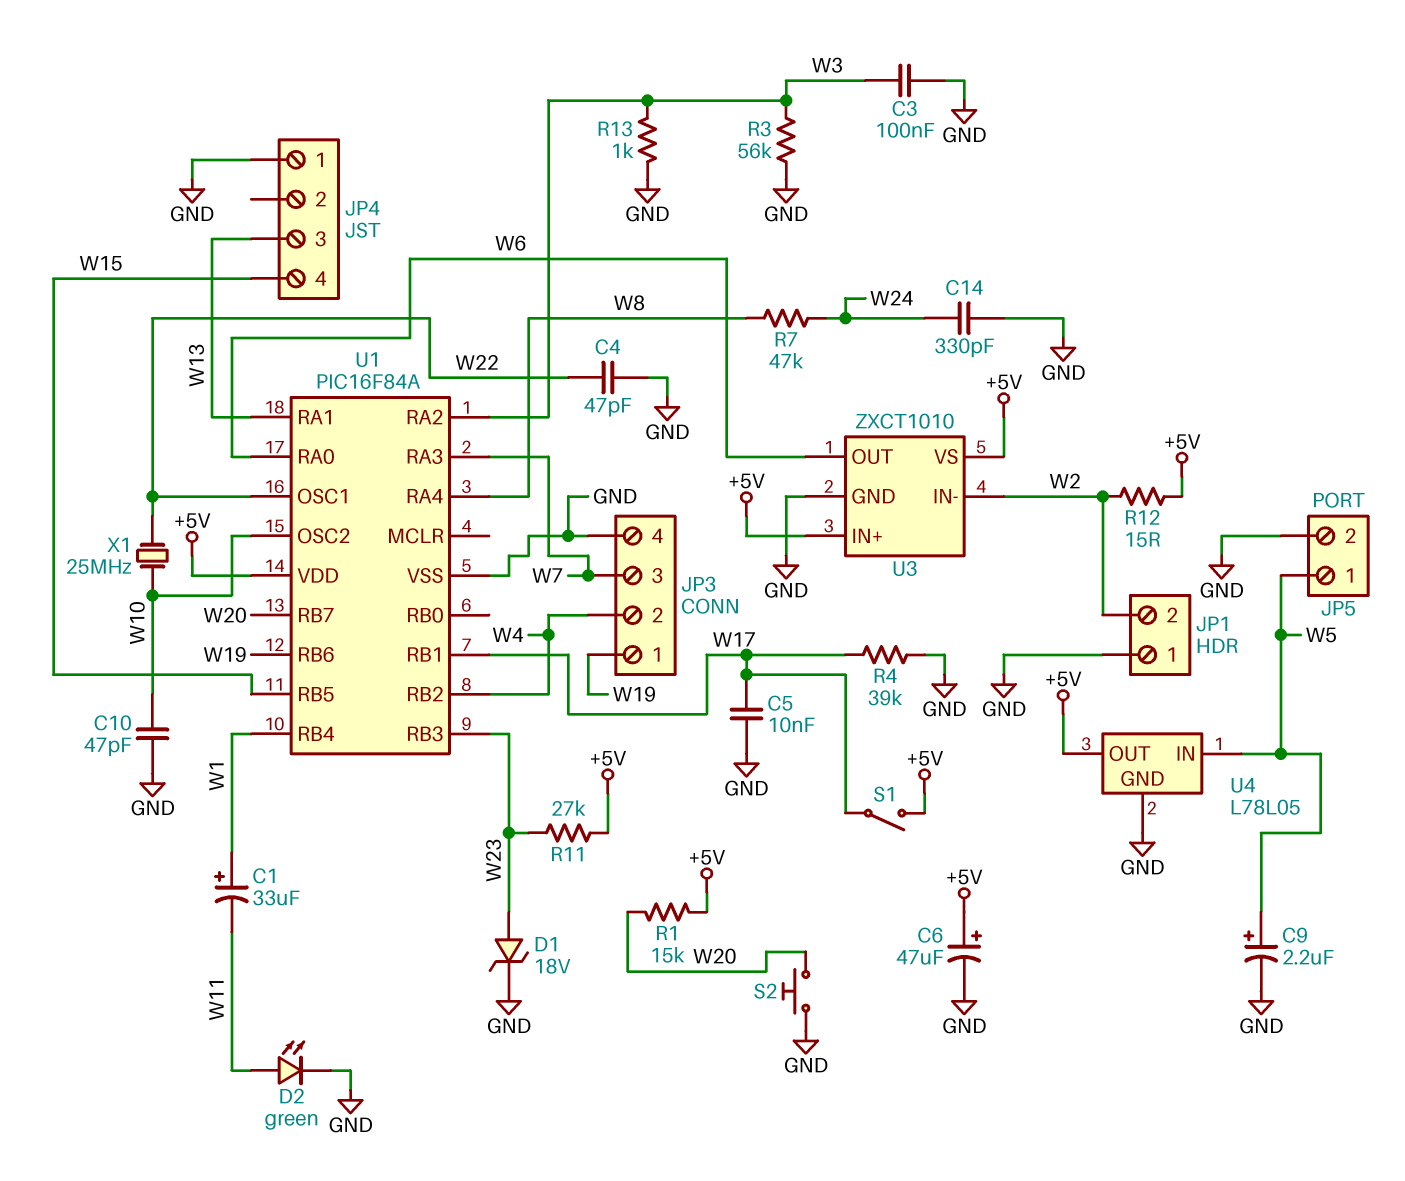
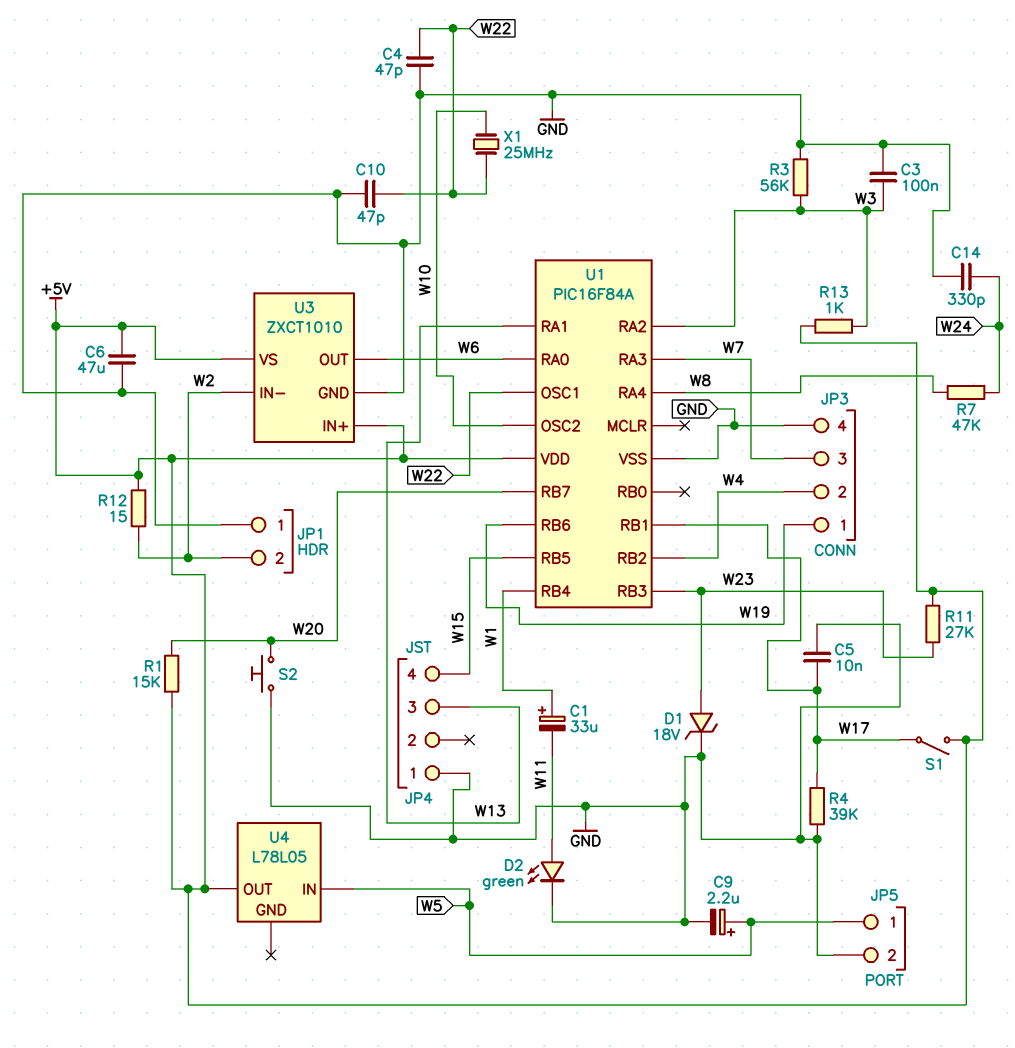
C6: 47uF (plus +5V, minus GND) -> 47uF (+5V, GND)
C10: 47pF (GND, W10) -> 47pF (GND, W22)
R13: 1k (GND, W3) -> 1k (+5V, W3)
U4 pin GND: GND -> none

